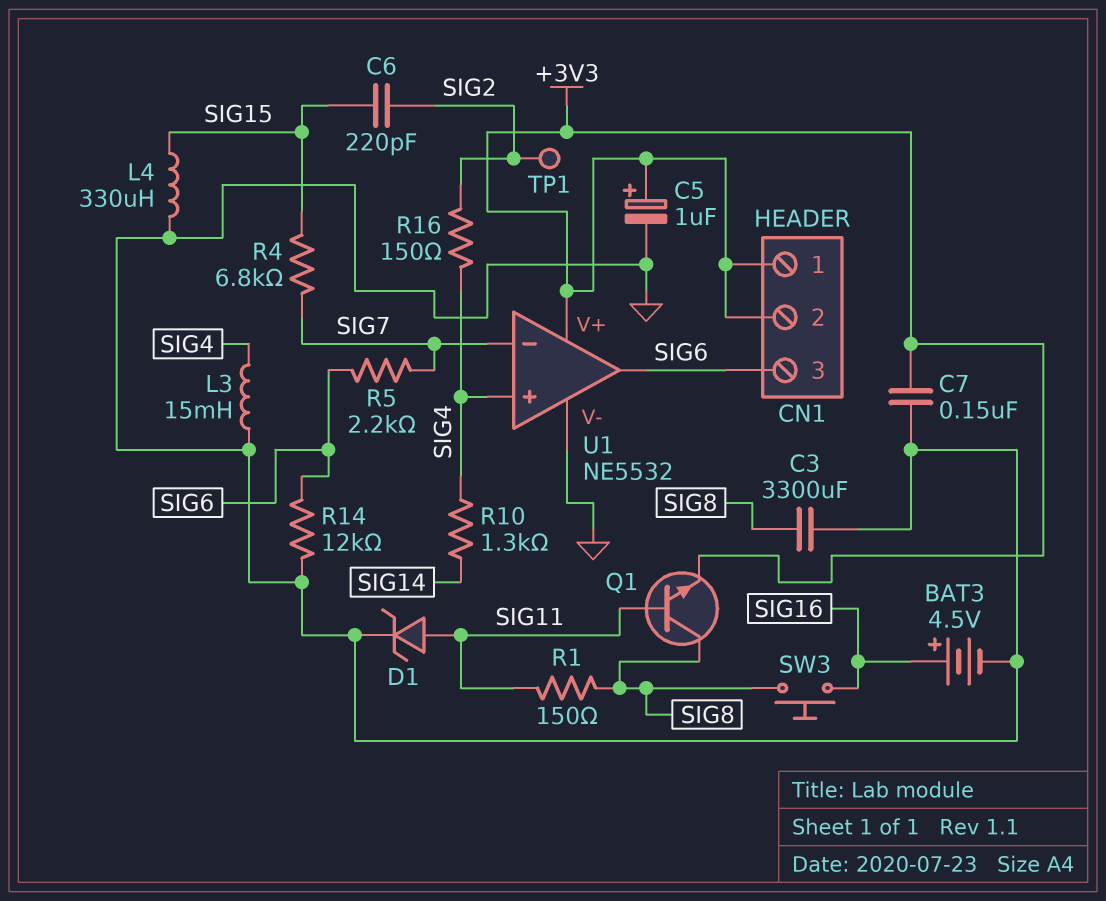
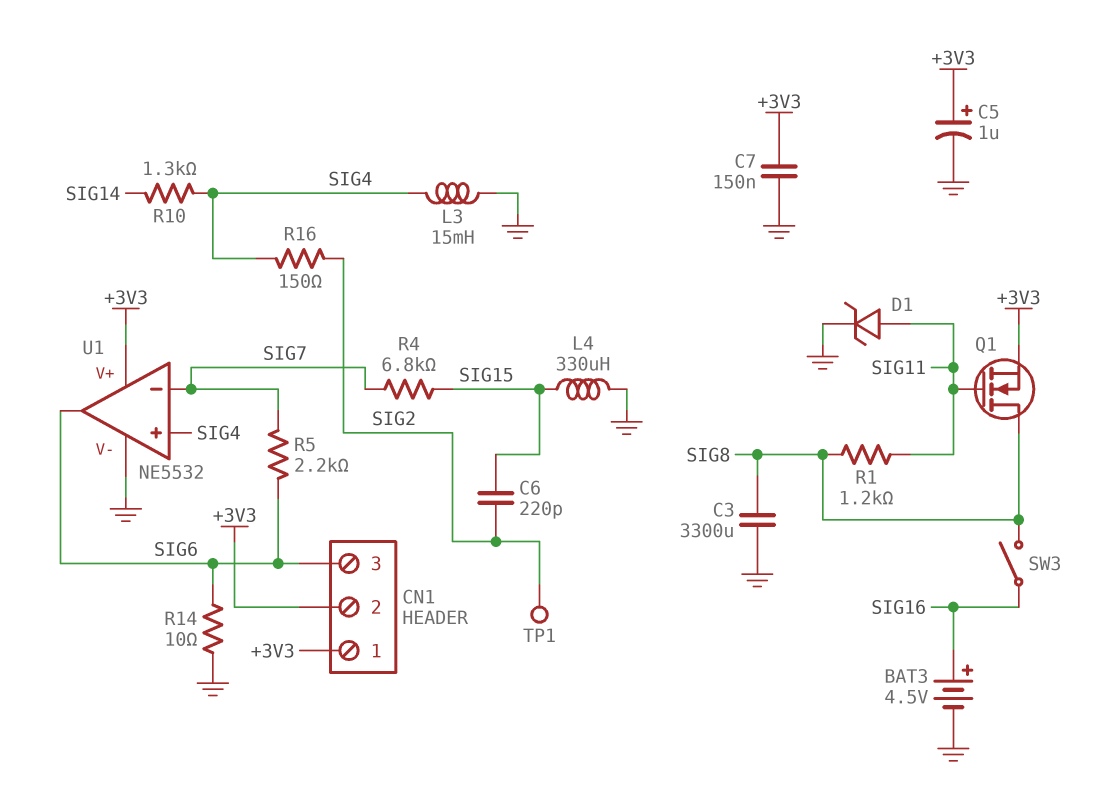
Q1: NPN (B SIG11, C SIG8, E +3V3) -> NMOS (G SIG11, D SIG8, S +3V3)
R1: 150 (SIG8, SIG11) -> 1.2k (SIG8, SIG11)
R14: 12k (GND, SIG6) -> 10 (GND, SIG6)
SW3: button (SIG8, SIG16) -> switch (SIG8, SIG16)

